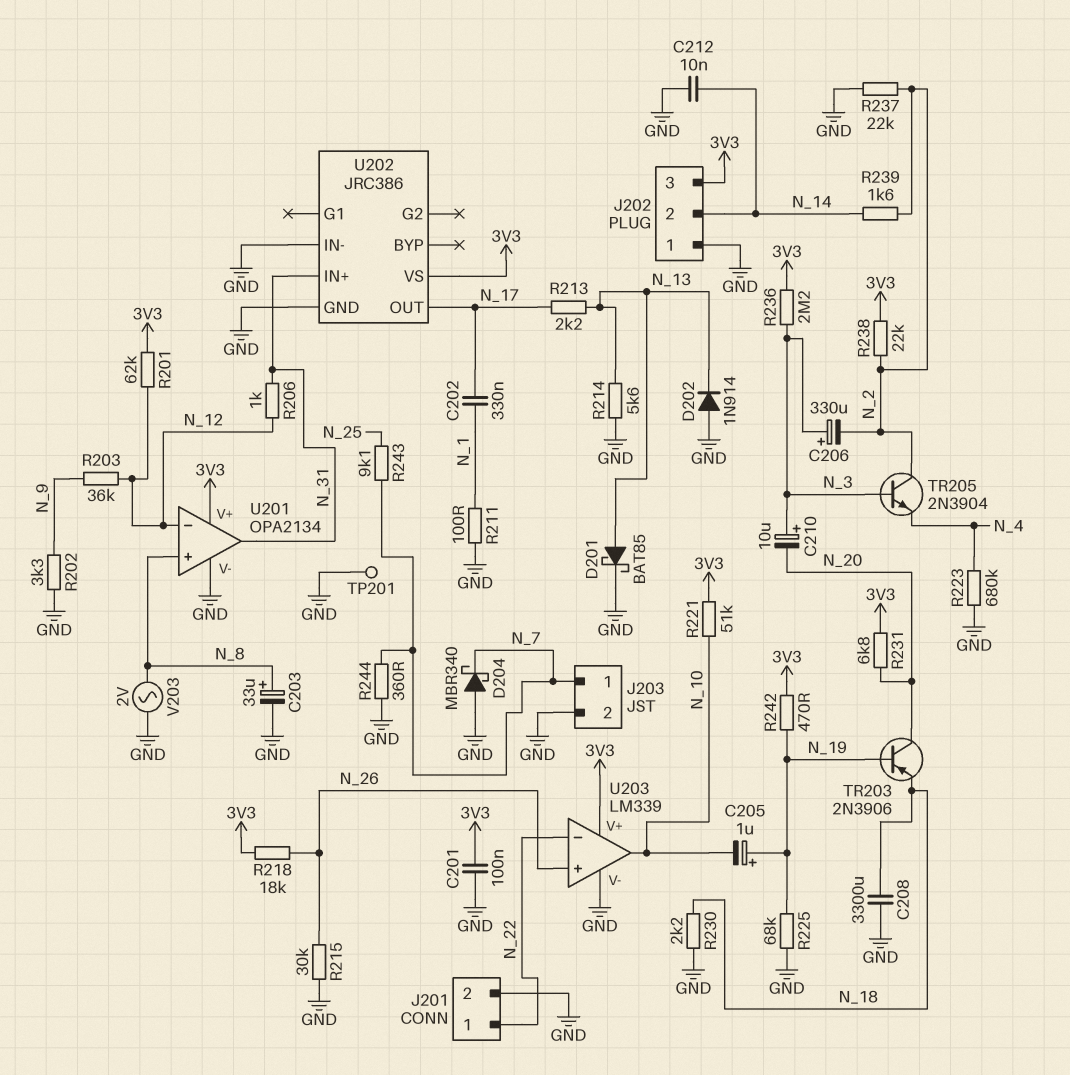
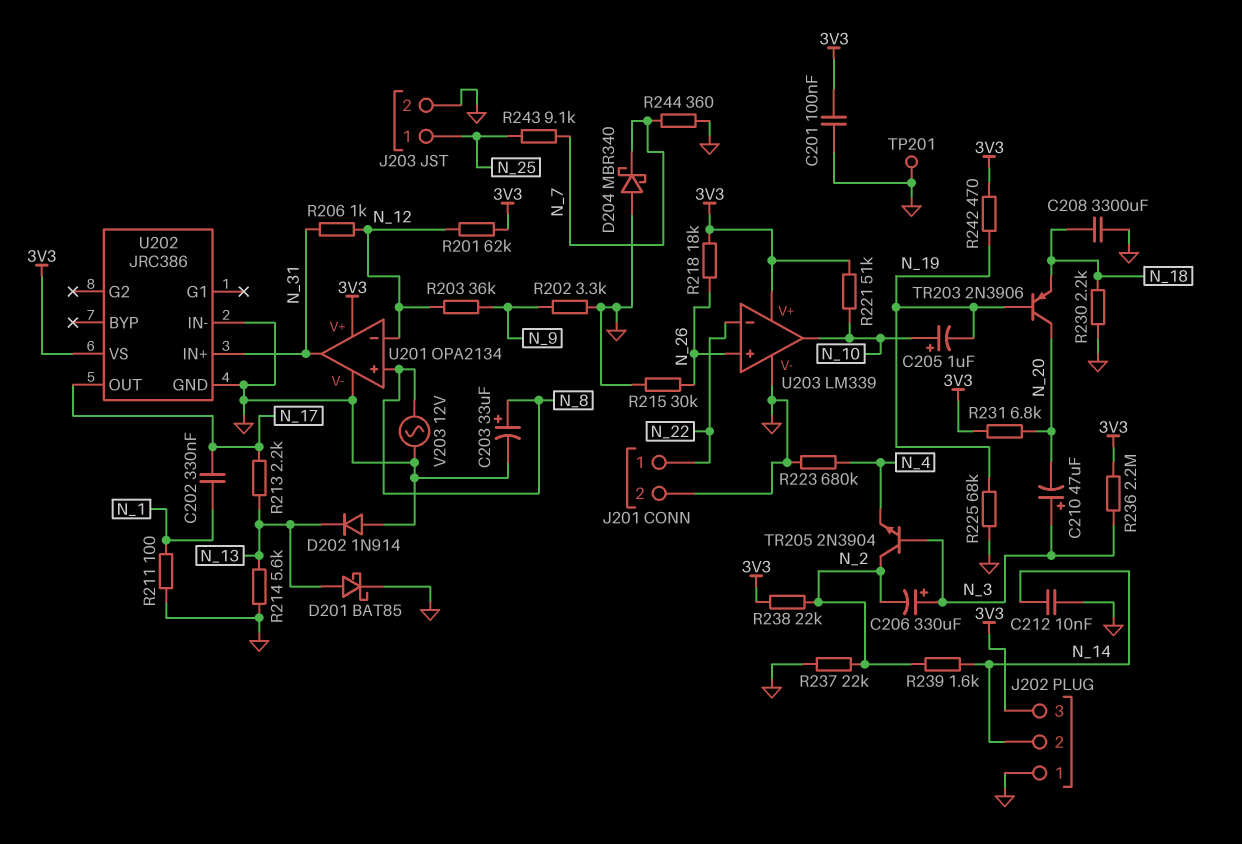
C205: 1uF (plus N_19, minus N_10) -> 1uF (plus N_10, minus N_19)
C210: 10uF (plus N_3, minus N_20) -> 47uF (plus N_3, minus N_20)
J203 pin 1: N_7 -> N_25
V203: AC 2V (GND, N_8) -> AC 12V (GND, N_8)

